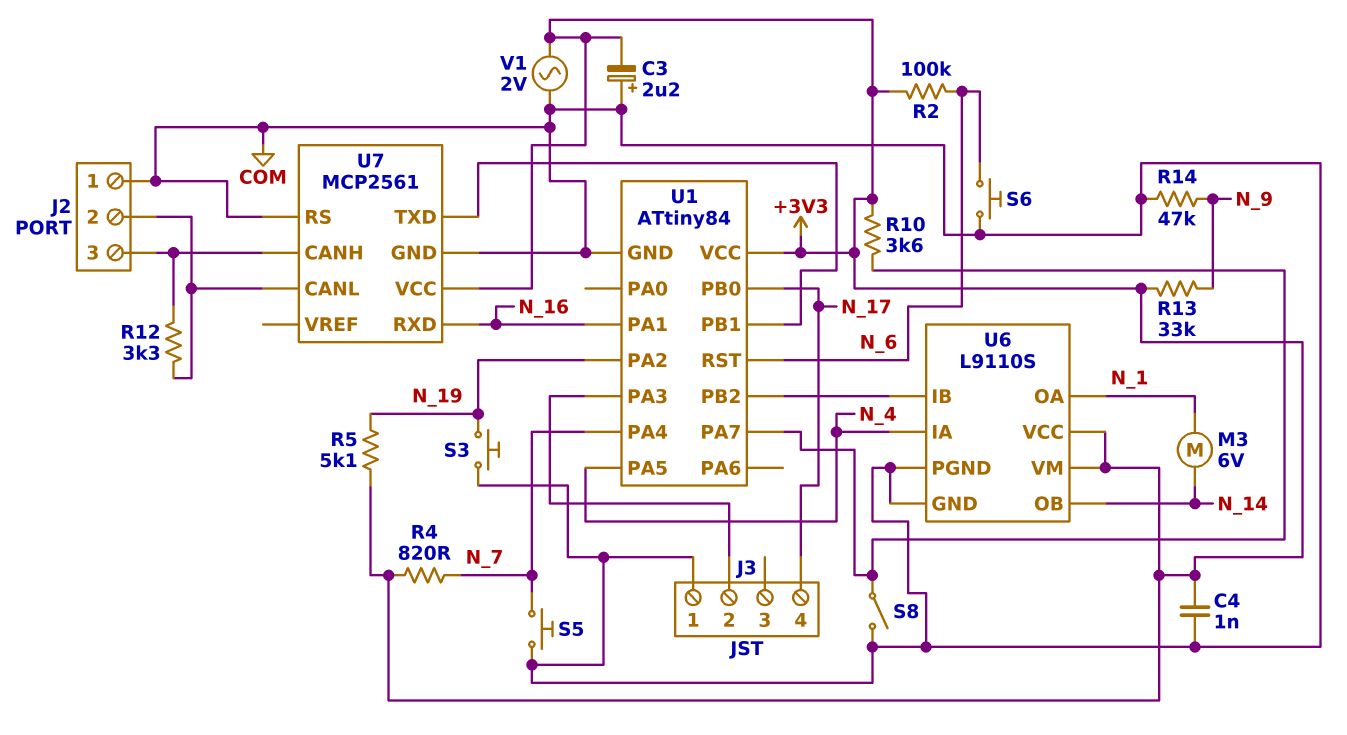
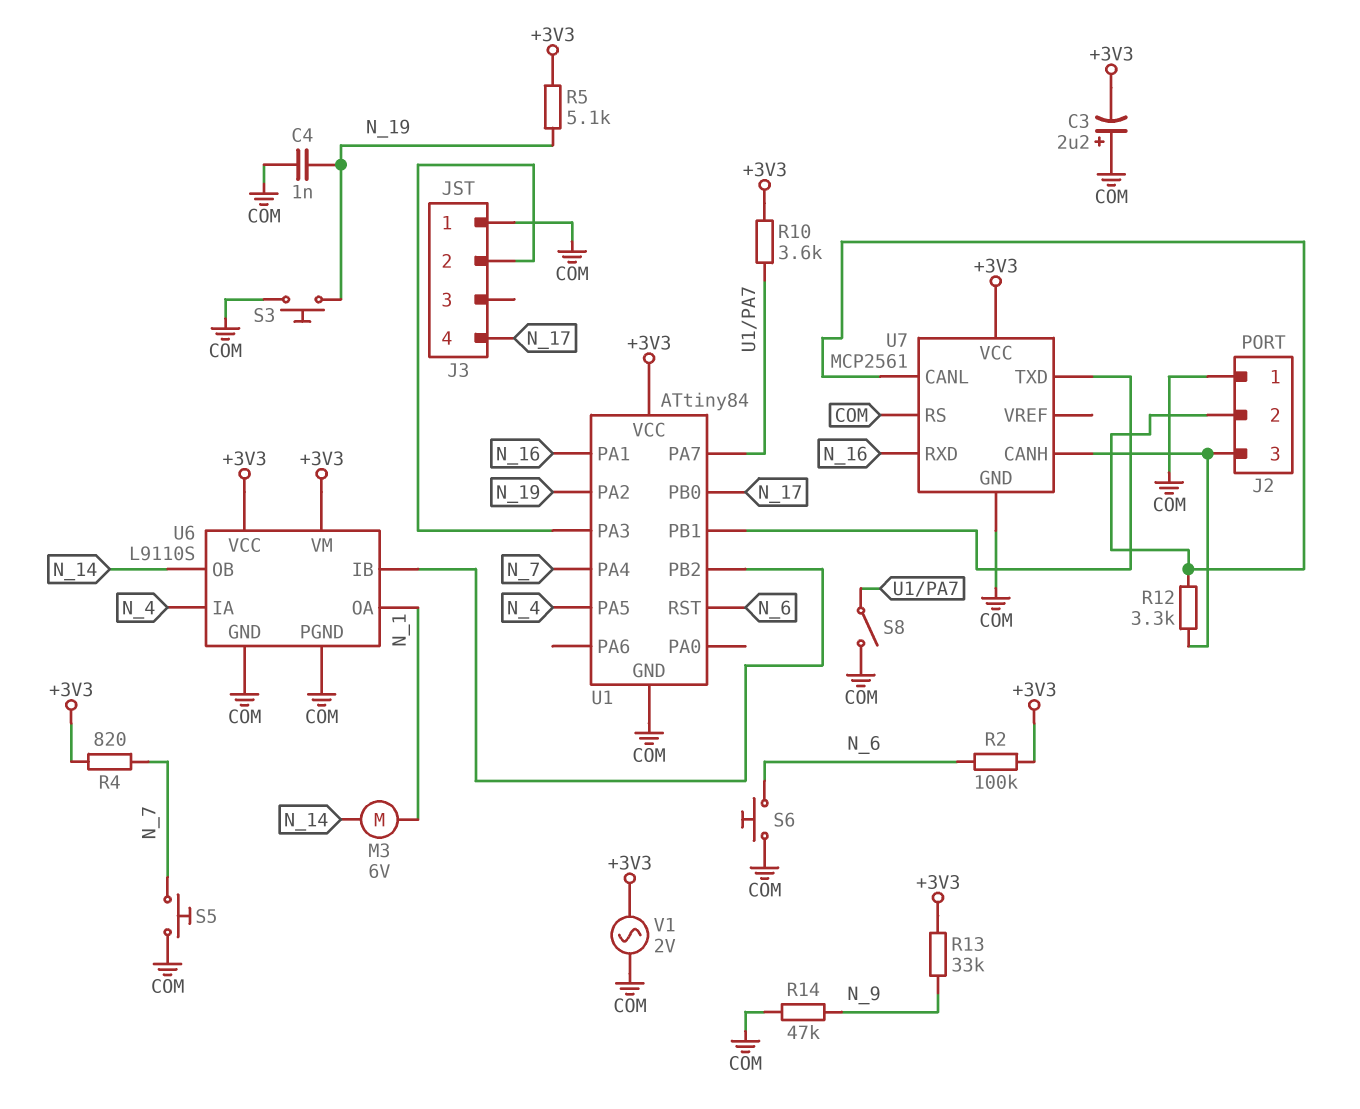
C4: 1nF (+3V3, COM) -> 1nF (COM, N_19)

